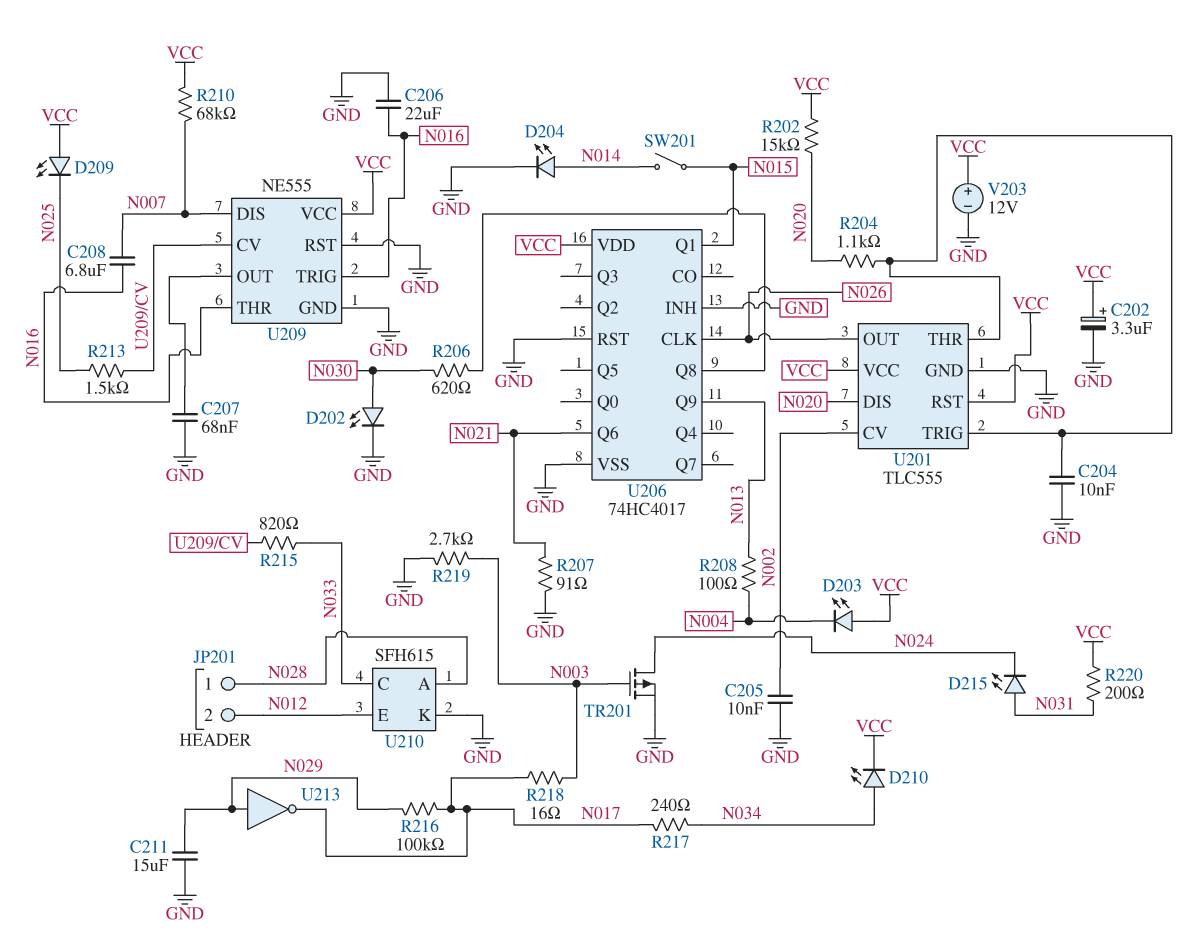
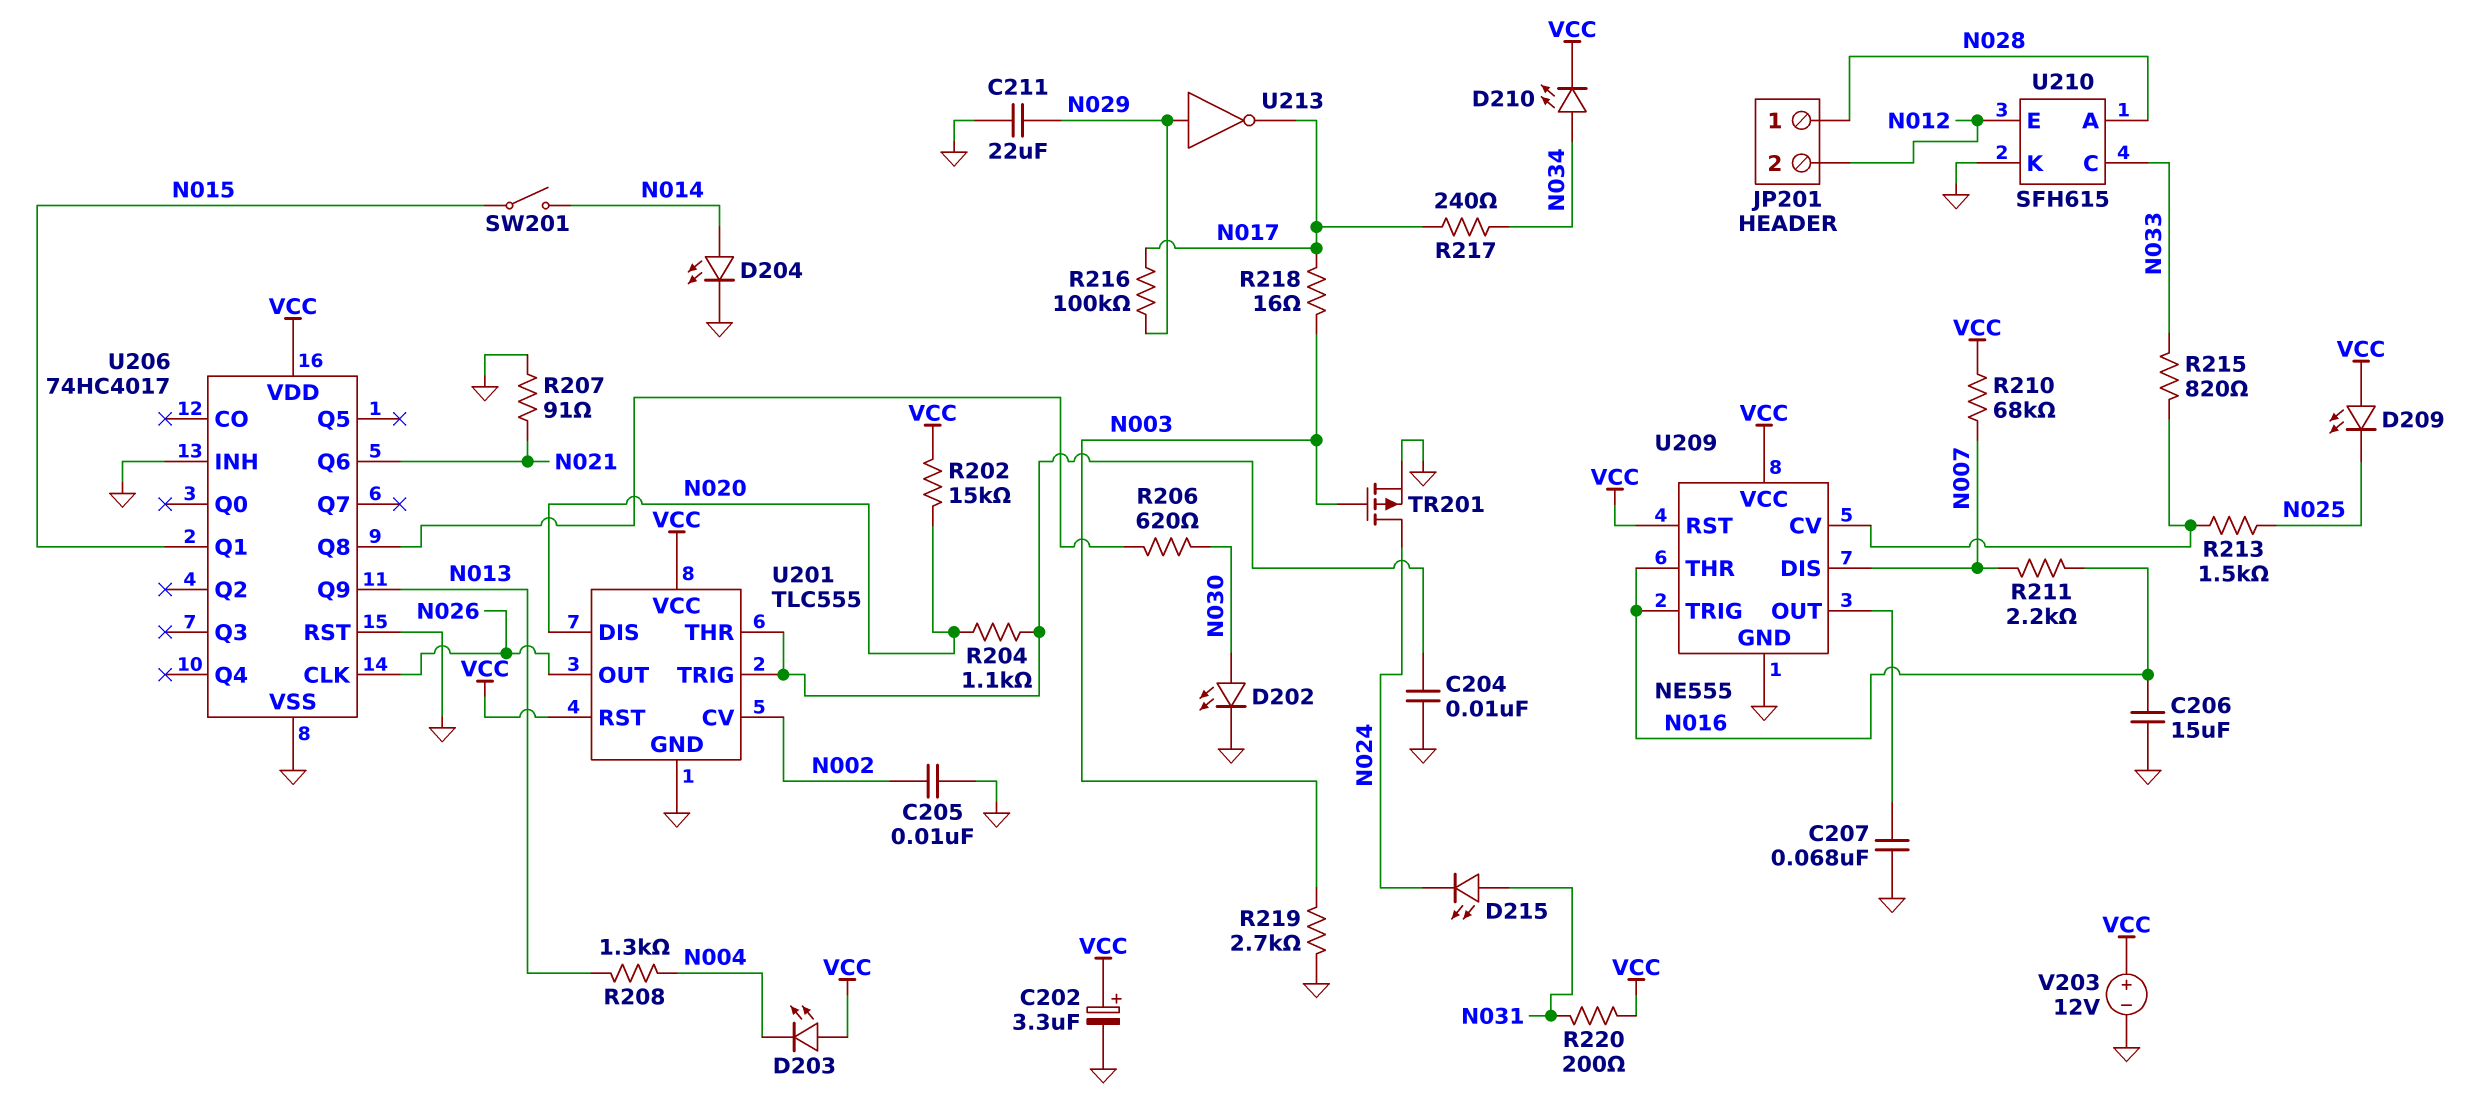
C206: 22uF (GND, N016) -> 15uF (GND, N016)
C208: 6.8uF (N007, N016) -> none
C211: 15uF (GND, N029) -> 22uF (GND, N029)
R208: 100 (N004, N013) -> 1.3k (N004, N013)
R211: none -> 2.2k (N007, N016)
U209 pin RST: GND -> VCC

